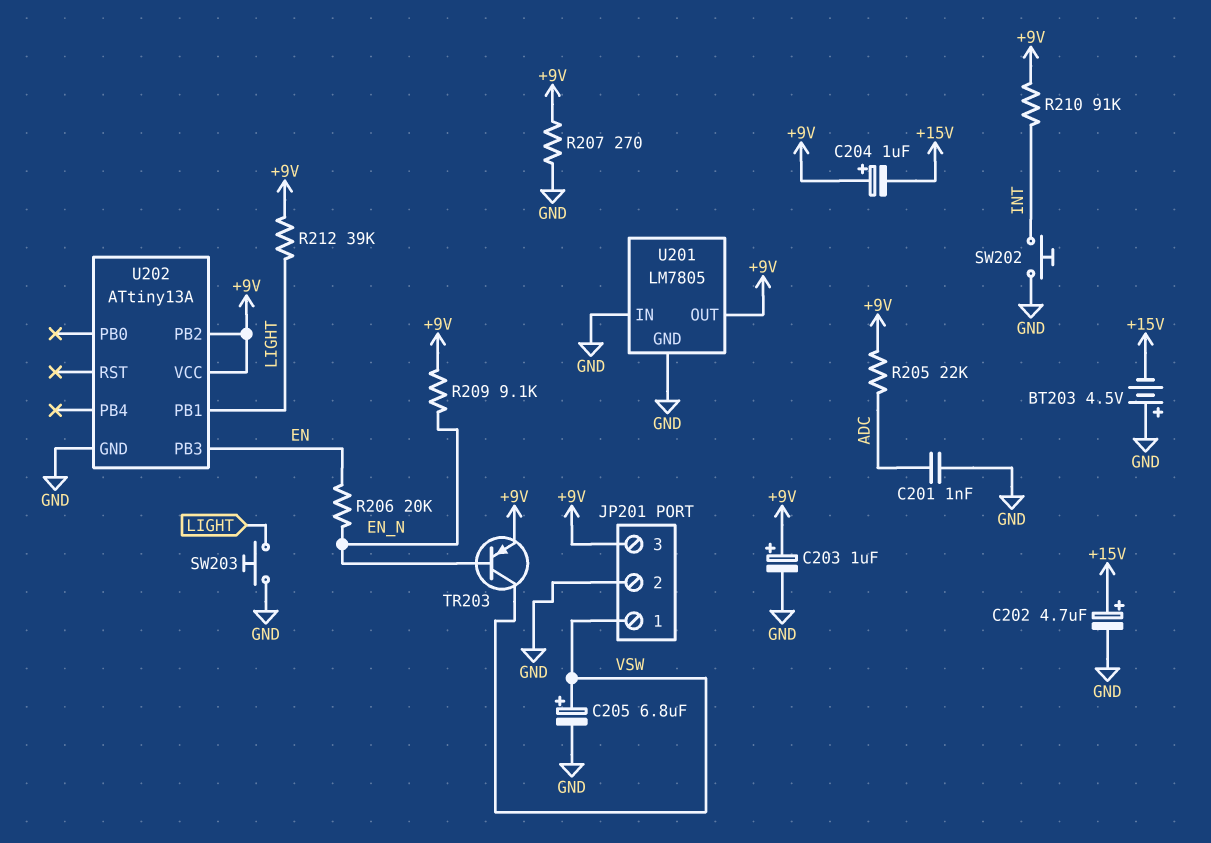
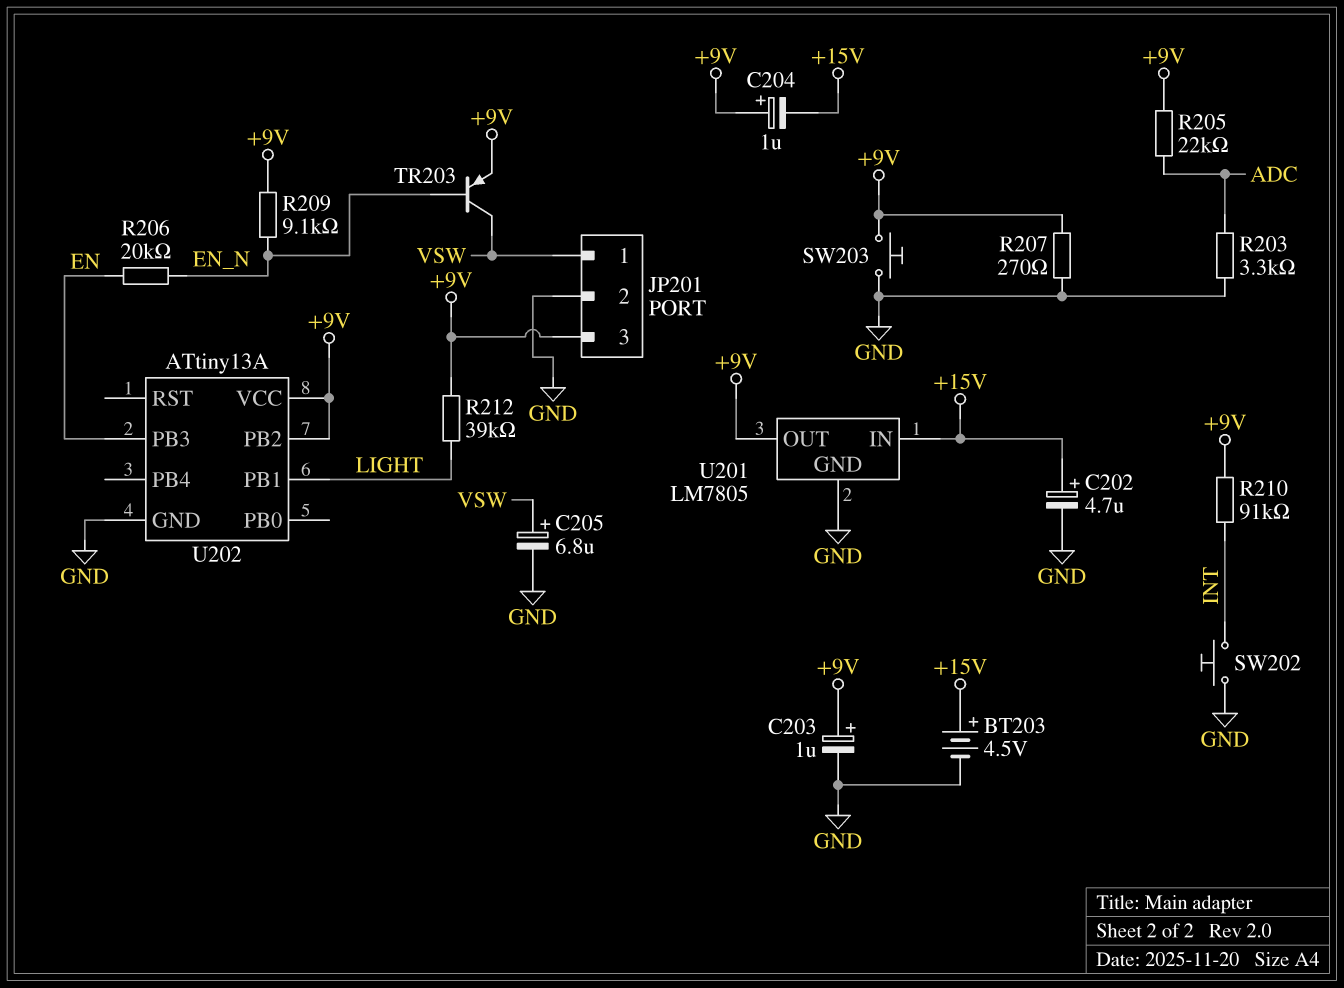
BT203: 4.5V (plus GND, minus +15V) -> 4.5V (plus +15V, minus GND)
C201: 1nF (ADC, GND) -> none
R203: none -> 3.3k (ADC, GND)
SW203: button (GND, LIGHT) -> button (+9V, GND)
U201 pin IN: GND -> +15V

